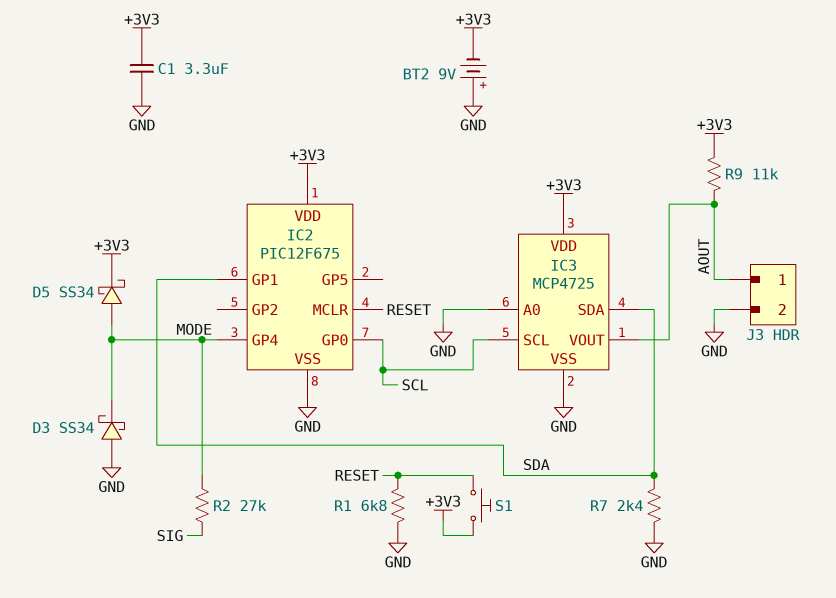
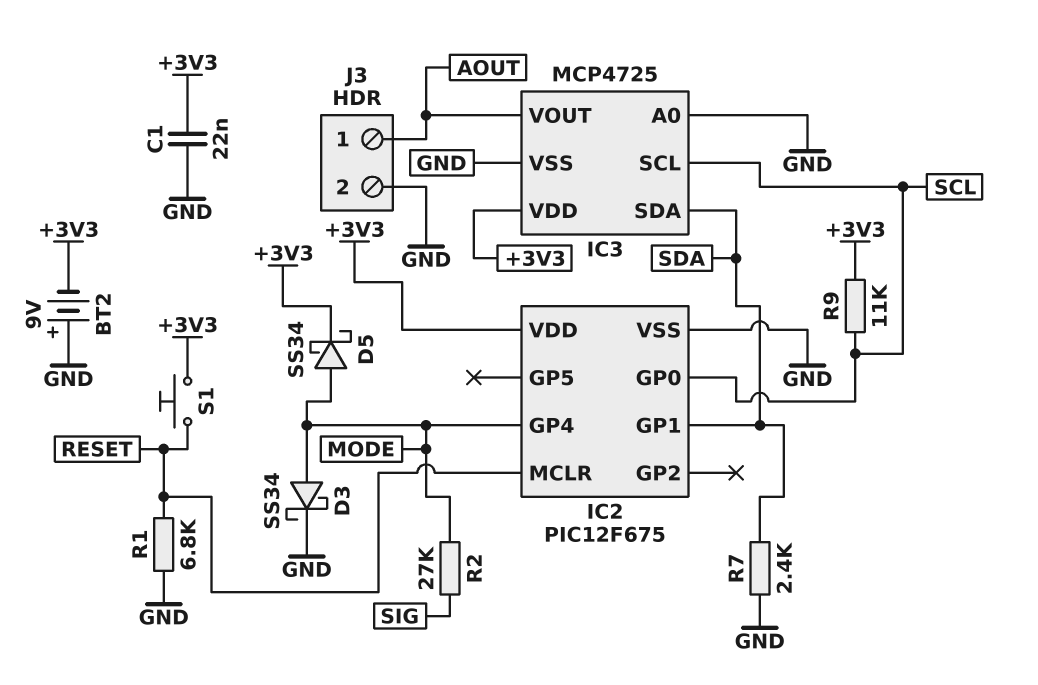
C1: 3.3uF (+3V3, GND) -> 22nF (+3V3, GND)
D3: schottky SS34 (A GND, K MODE) -> schottky SS34 (A MODE, K GND)
R9: 11k (+3V3, AOUT) -> 11k (+3V3, SCL)

